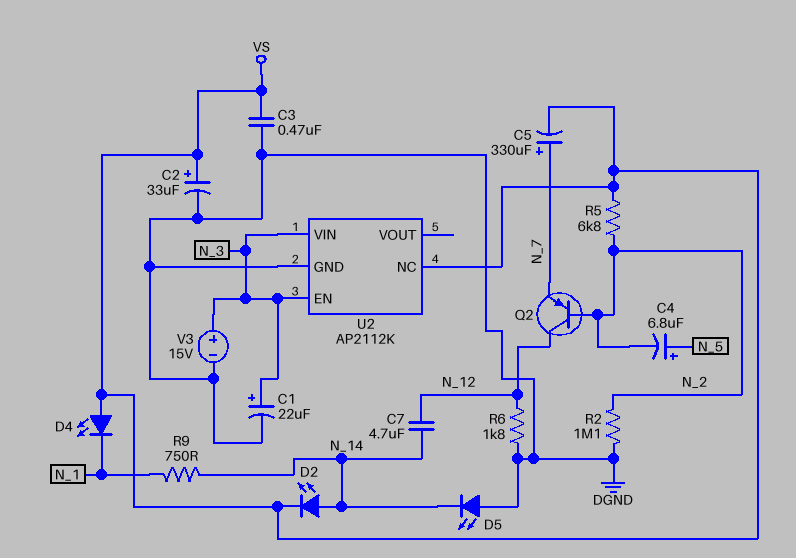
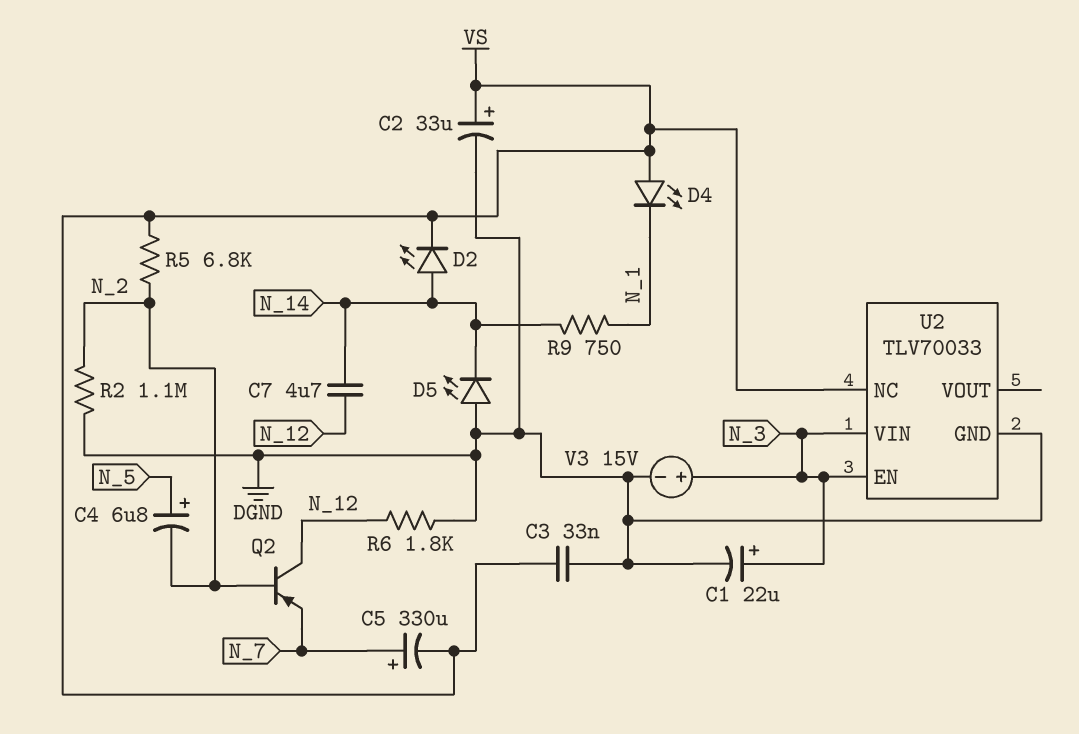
C3: 470nF (DGND, VS) -> 33nF (DGND, VS)
U2: AP2112K -> TLV70033

